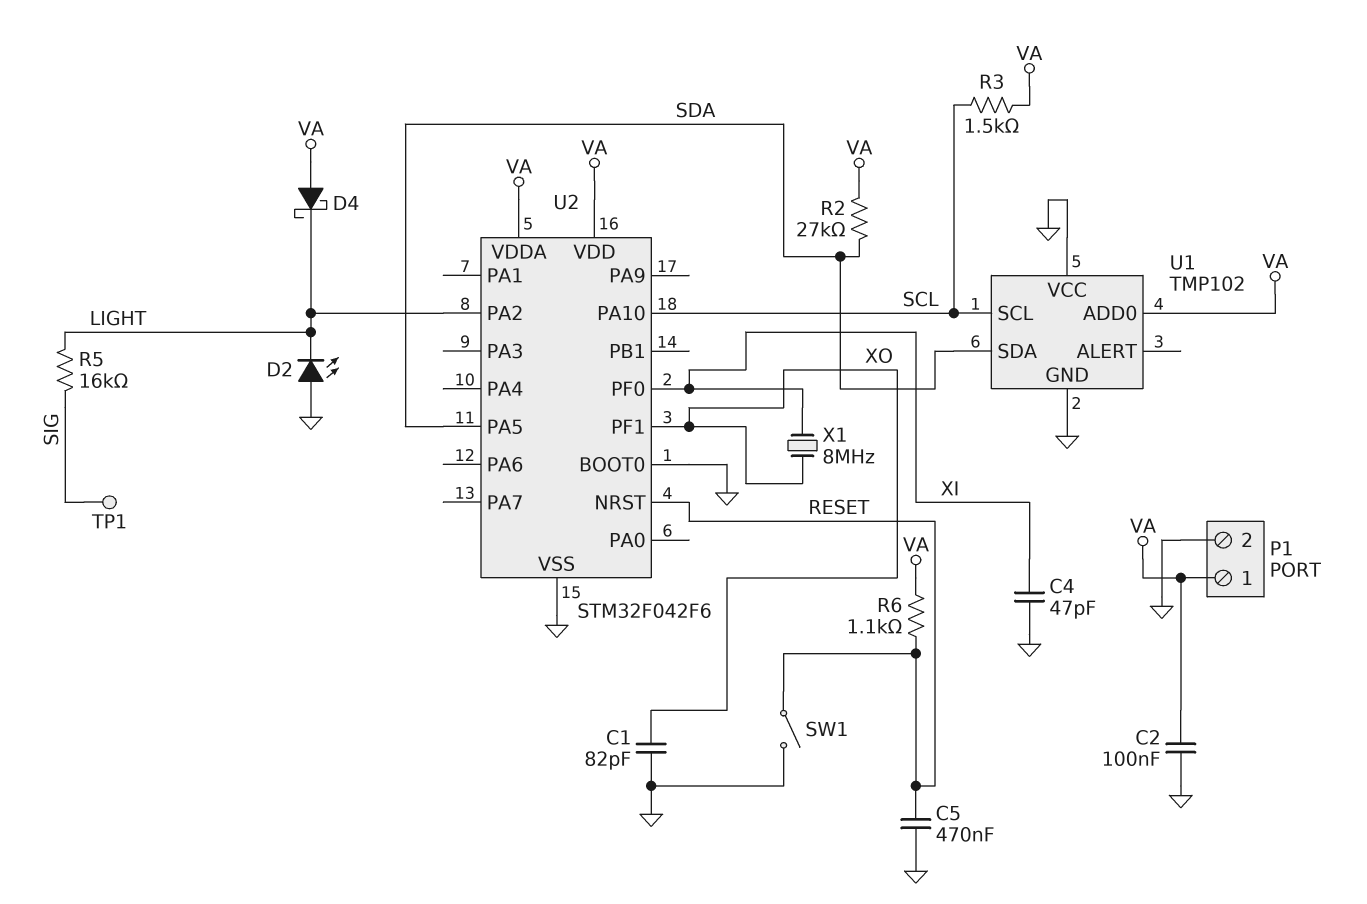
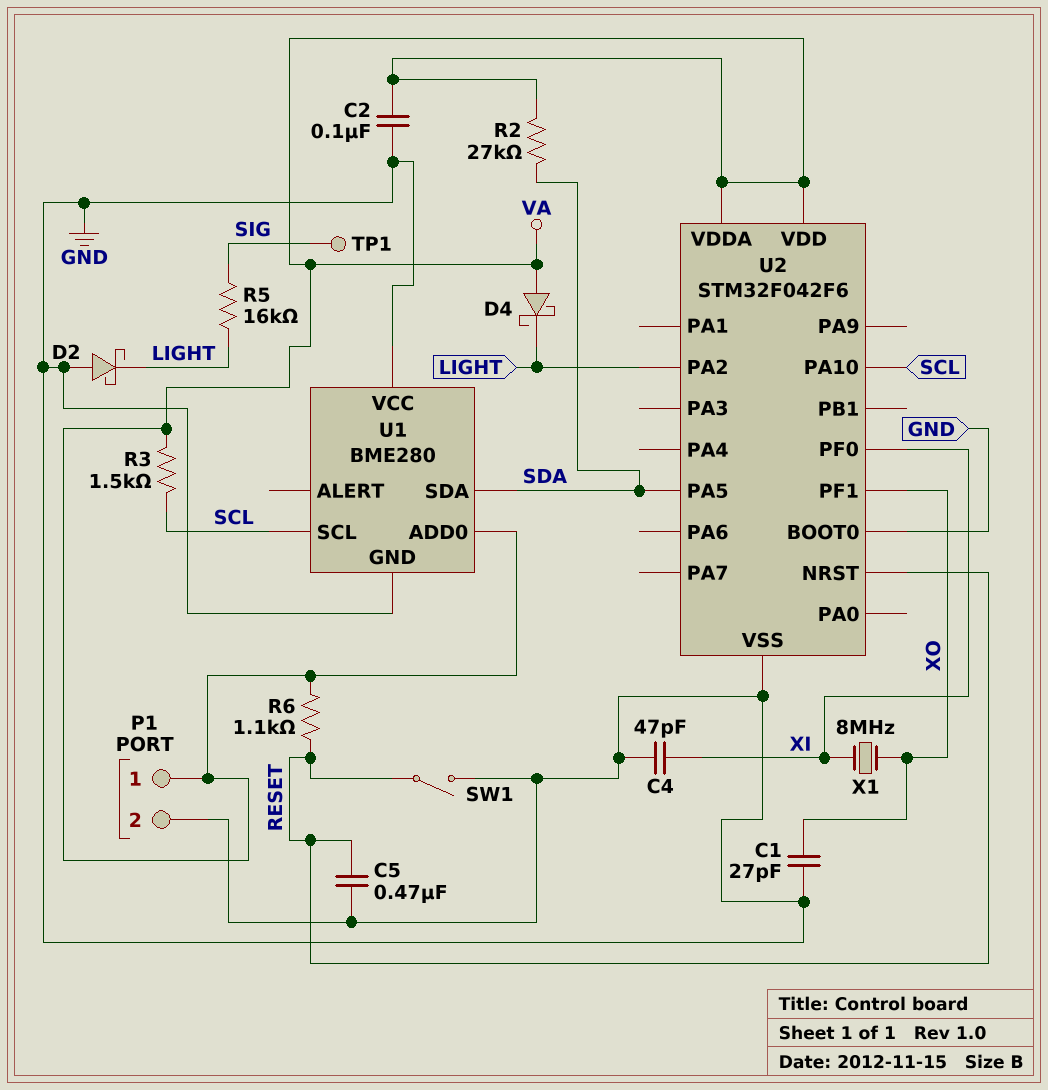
C1: 82pF (GND, XO) -> 27pF (GND, XO)
D2: LED (A GND, K LIGHT) -> schottky (A GND, K LIGHT)
U1: TMP102 -> BME280

